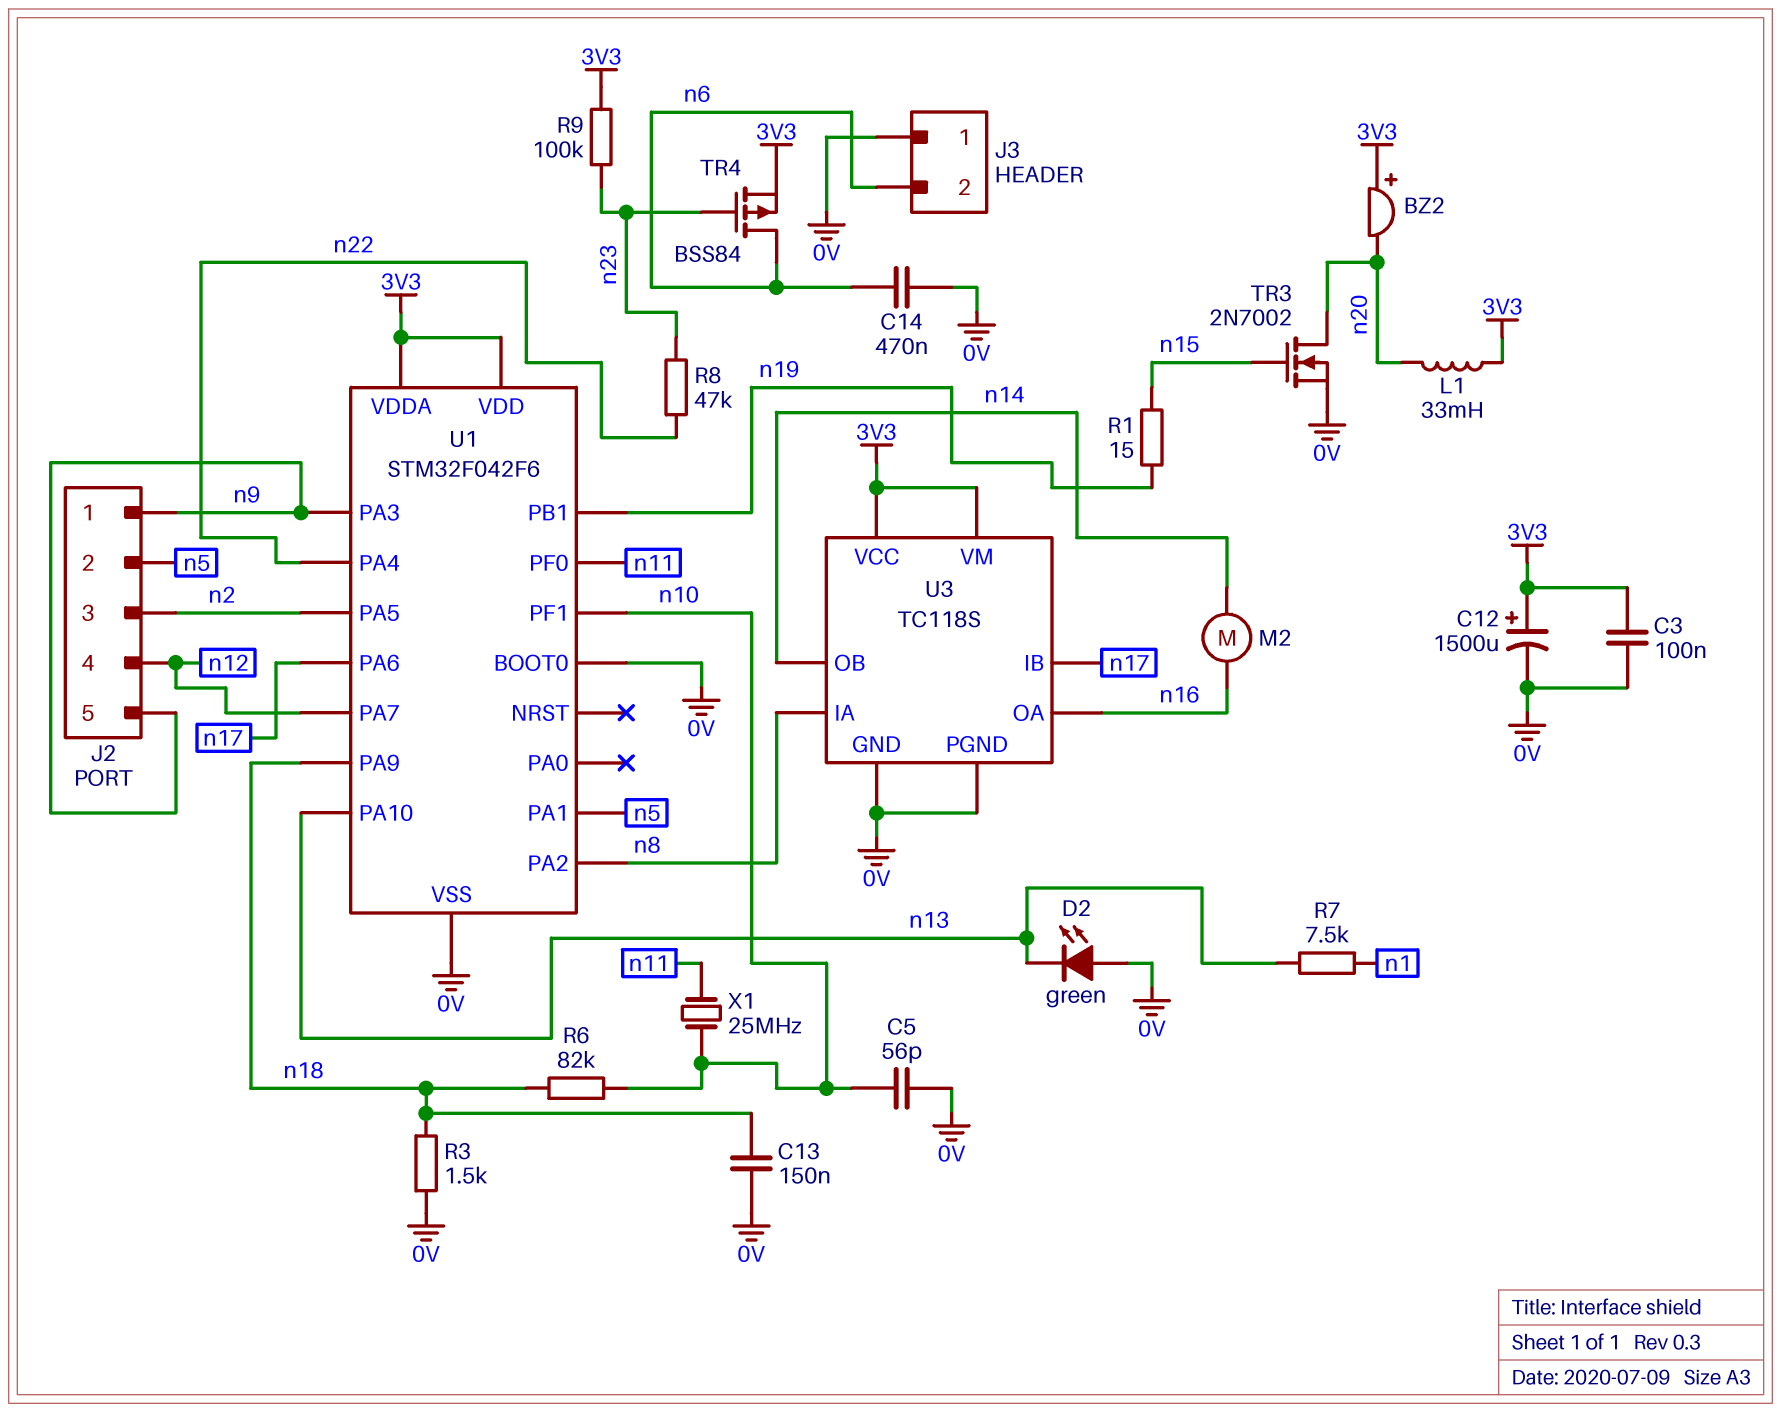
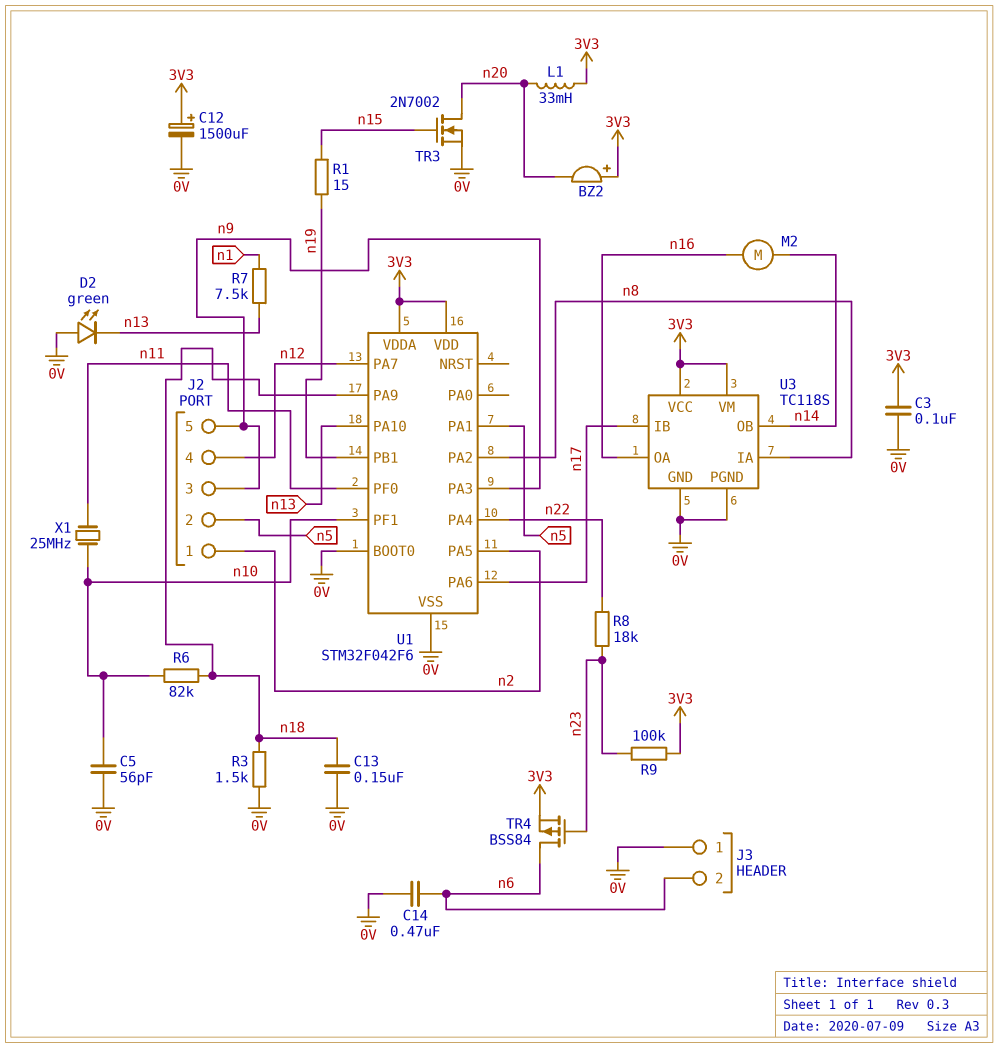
J2 pin 1: n9 -> n2
J2 pin 3: n2 -> n9
R8: 47k (n22, n23) -> 18k (n22, n23)

